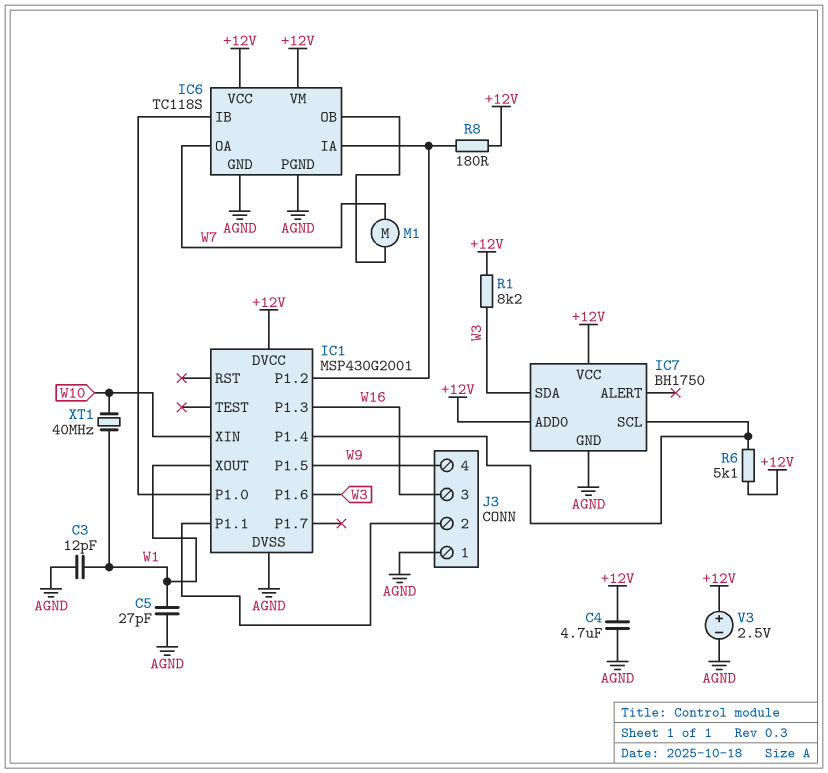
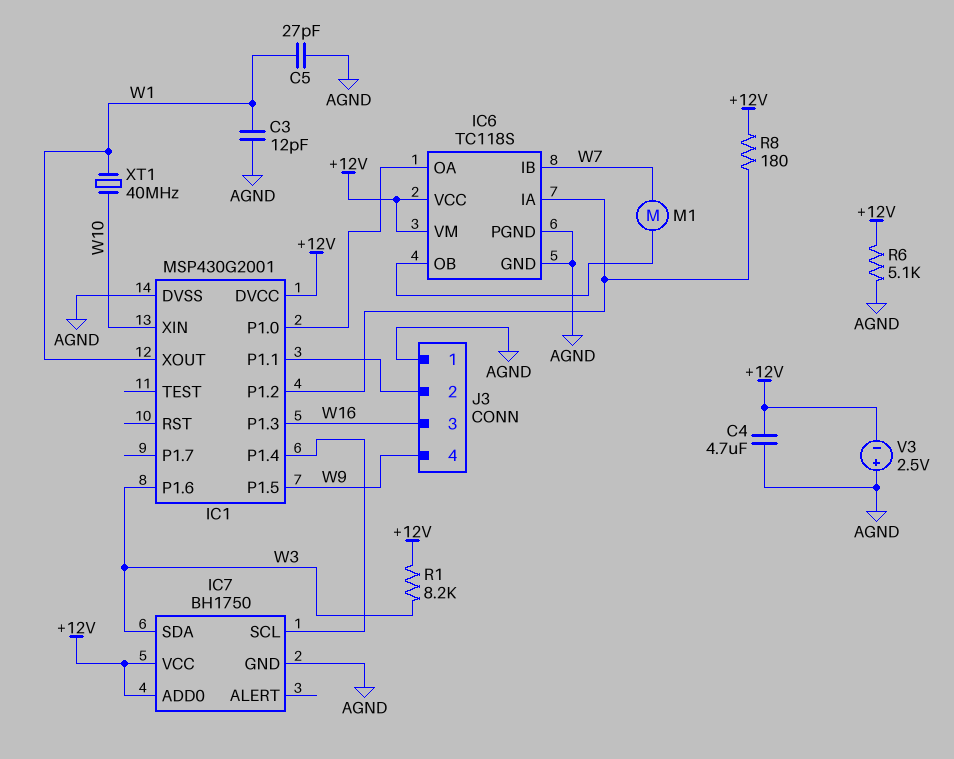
IC6 pin IB: IC1/P1.0 -> W7
IC6 pin OA: W7 -> IC1/P1.0
R6: 5.1k (+12V, IC1/P1.4) -> 5.1k (+12V, AGND)
V3: 2.5V (plus +12V, minus AGND) -> 2.5V (plus AGND, minus +12V)

